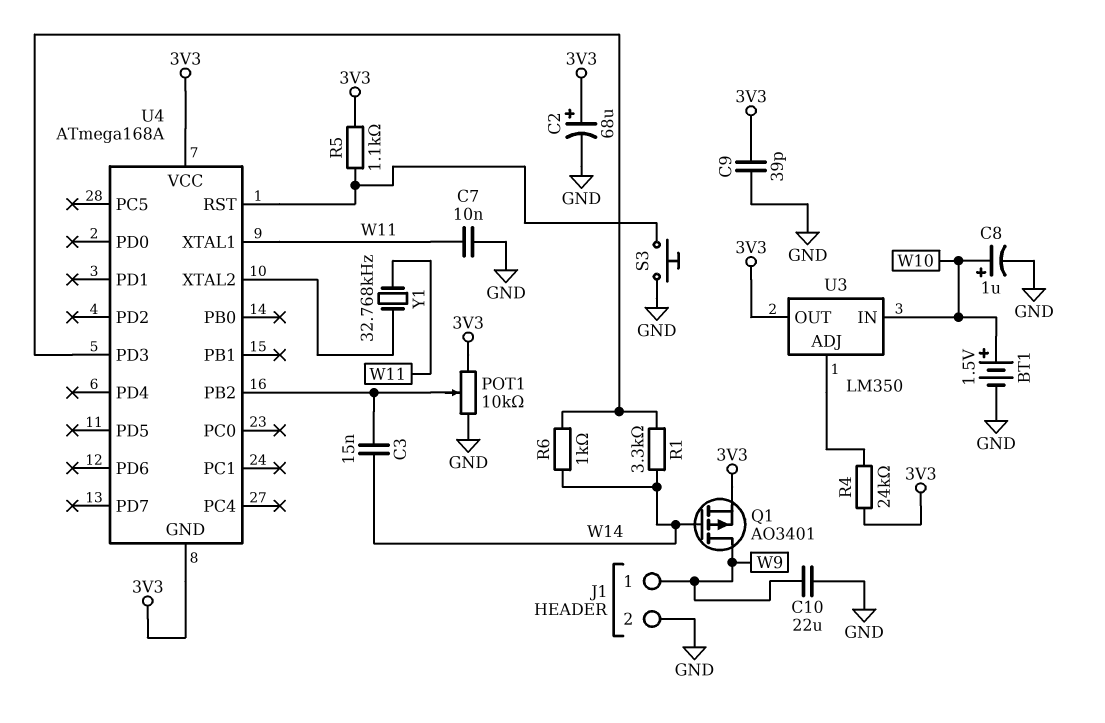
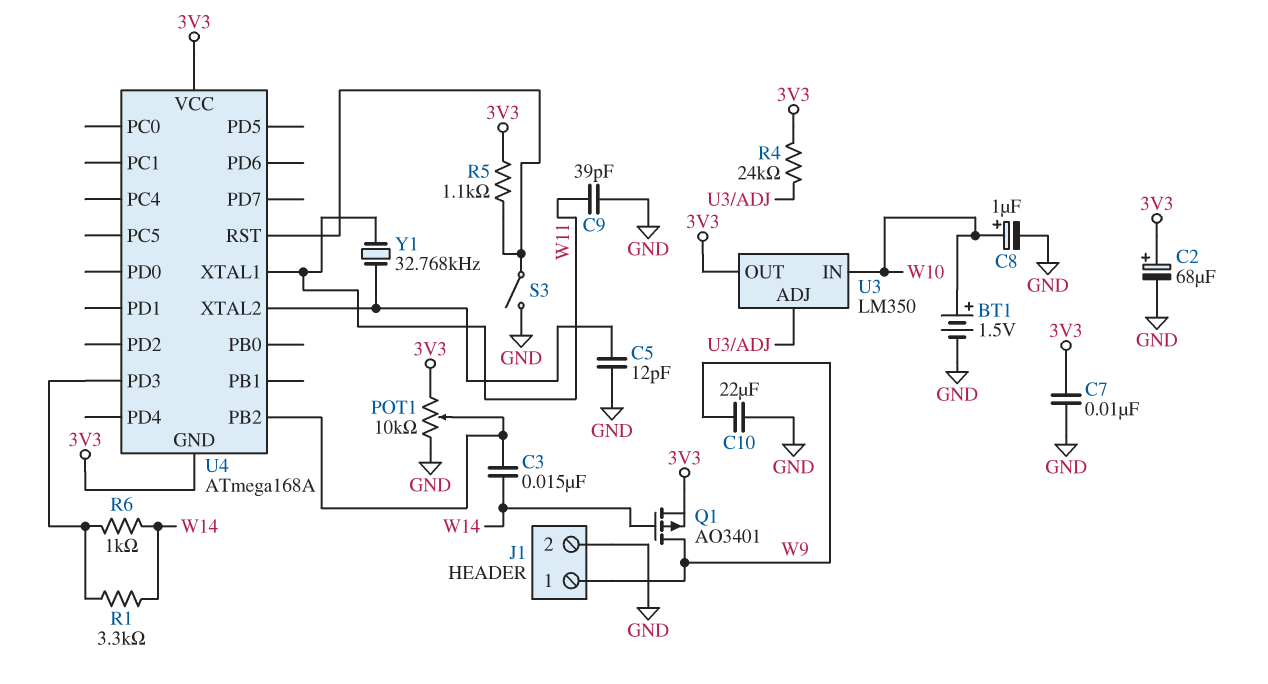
C5: none -> 12pF (GND, U4/XTAL2)
C7: 10nF (GND, W11) -> 10nF (3V3, GND)
C9: 39pF (3V3, GND) -> 39pF (GND, W11)
S3: button (GND, U4/RST) -> switch (GND, U4/RST)

